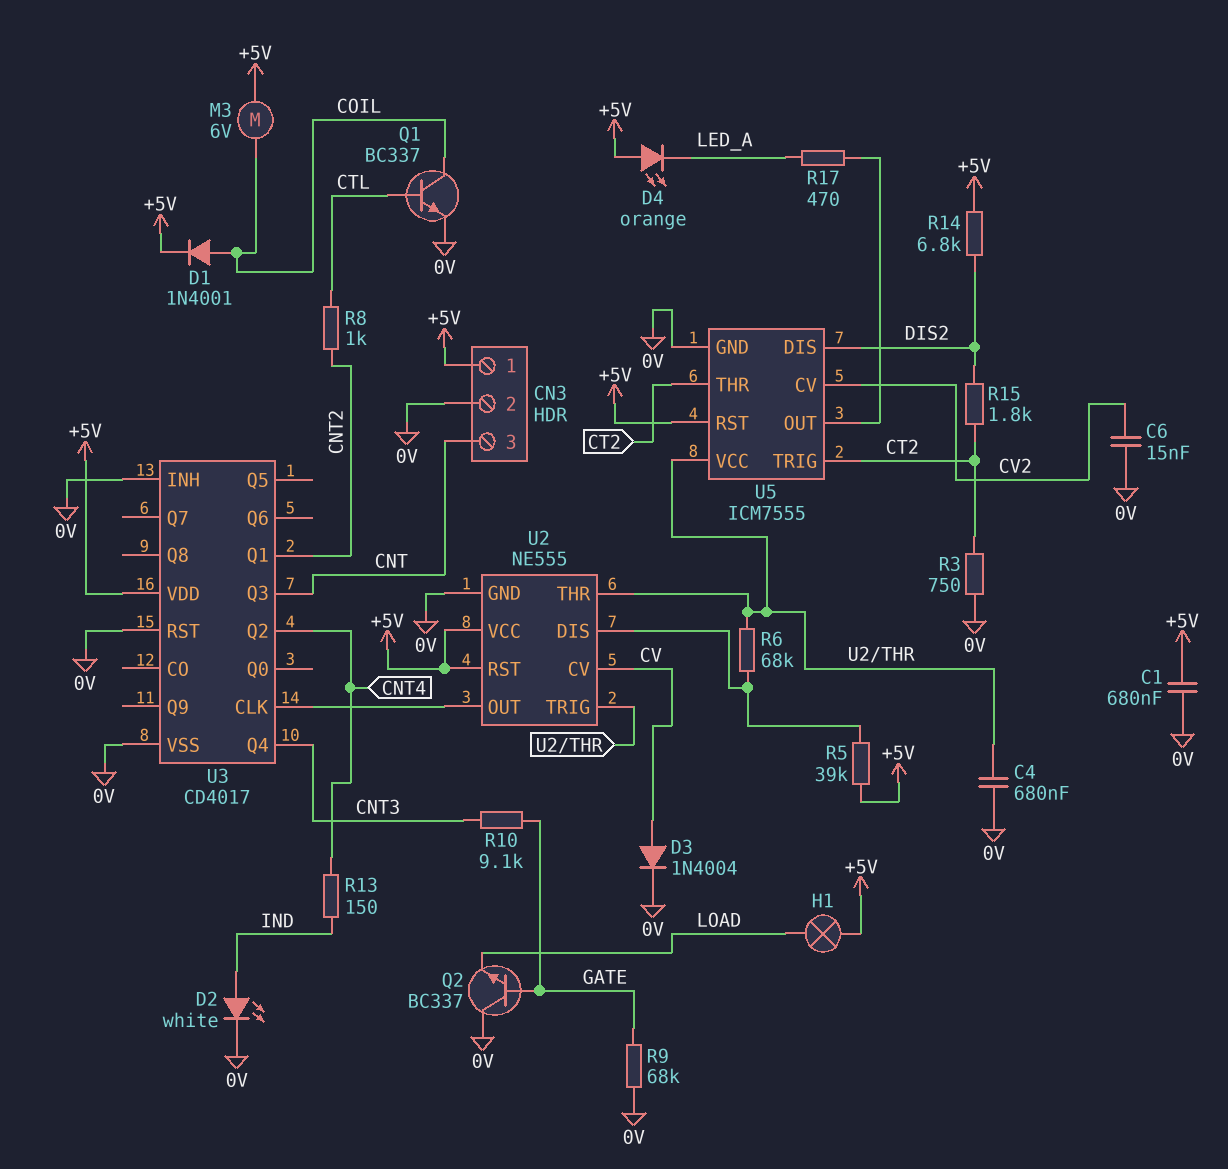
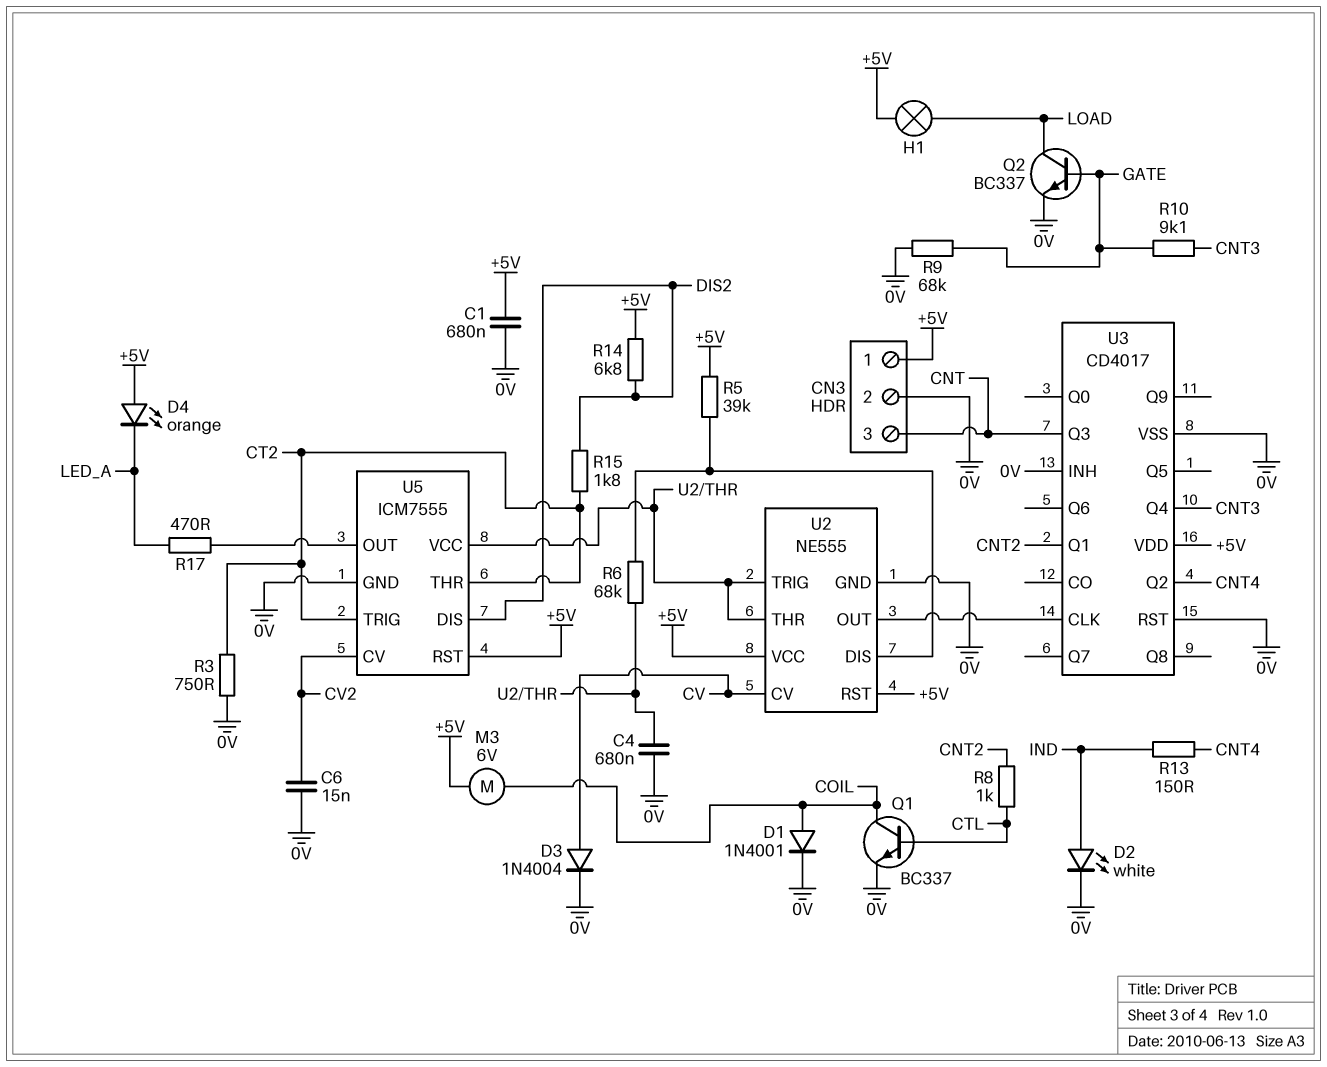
D1: diode 1N4001 (A COIL, K +5V) -> diode 1N4001 (A COIL, K 0V)
Q2: NPN BC337 (B GATE, C 0V, E LOAD) -> NPN BC337 (B GATE, C LOAD, E 0V)

